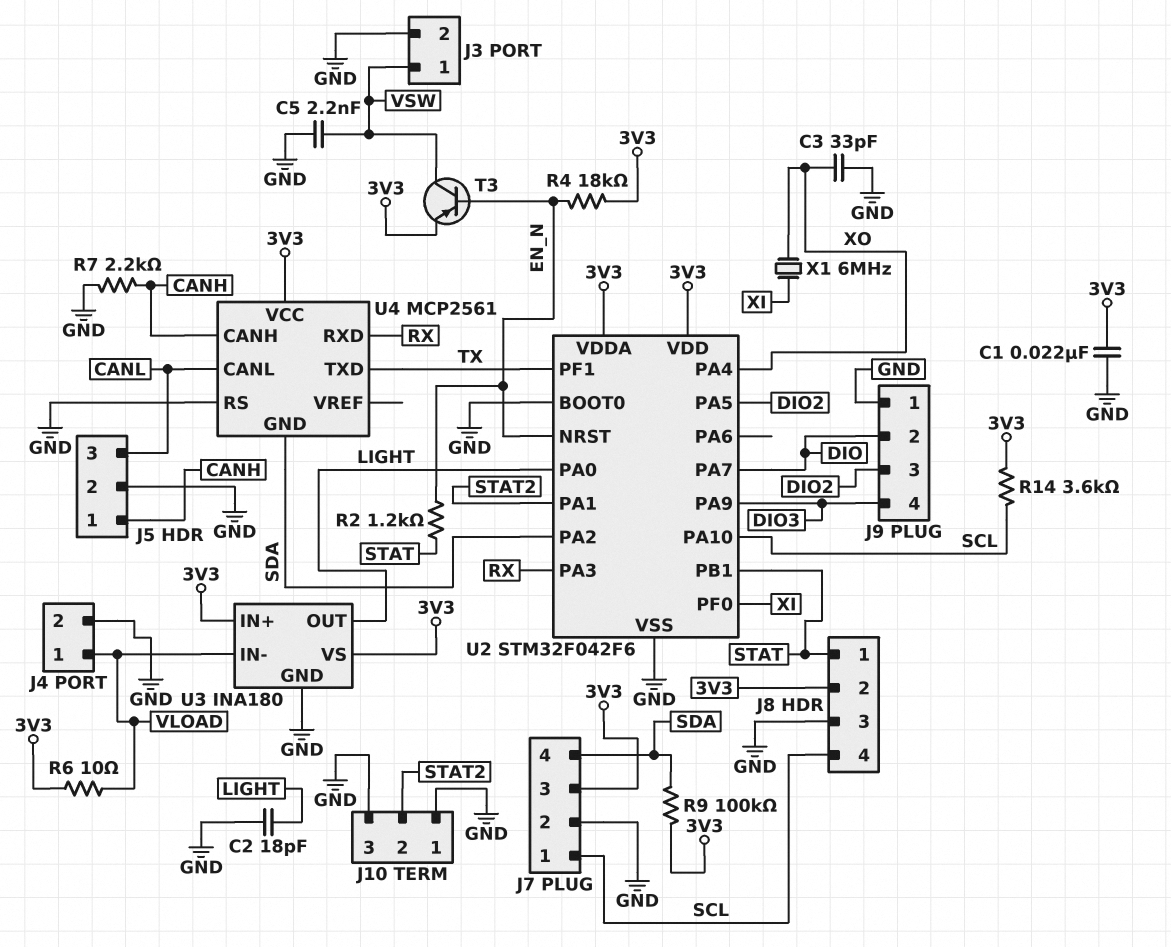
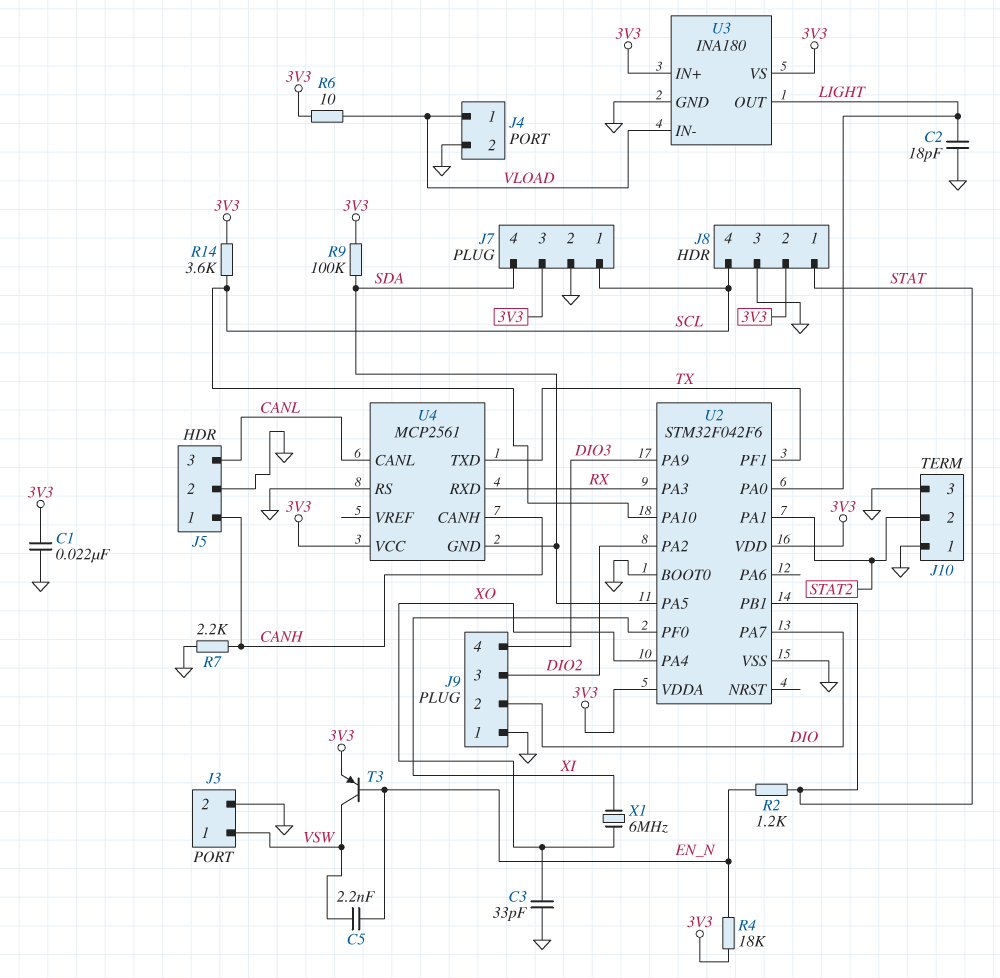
C5: 2.2nF (GND, VSW) -> 2.2nF (EN_N, VSW)
U2 pin NRST: EN_N -> none
U2 pin PA2: SDA -> DIO2
U2 pin PA5: DIO2 -> SDA

